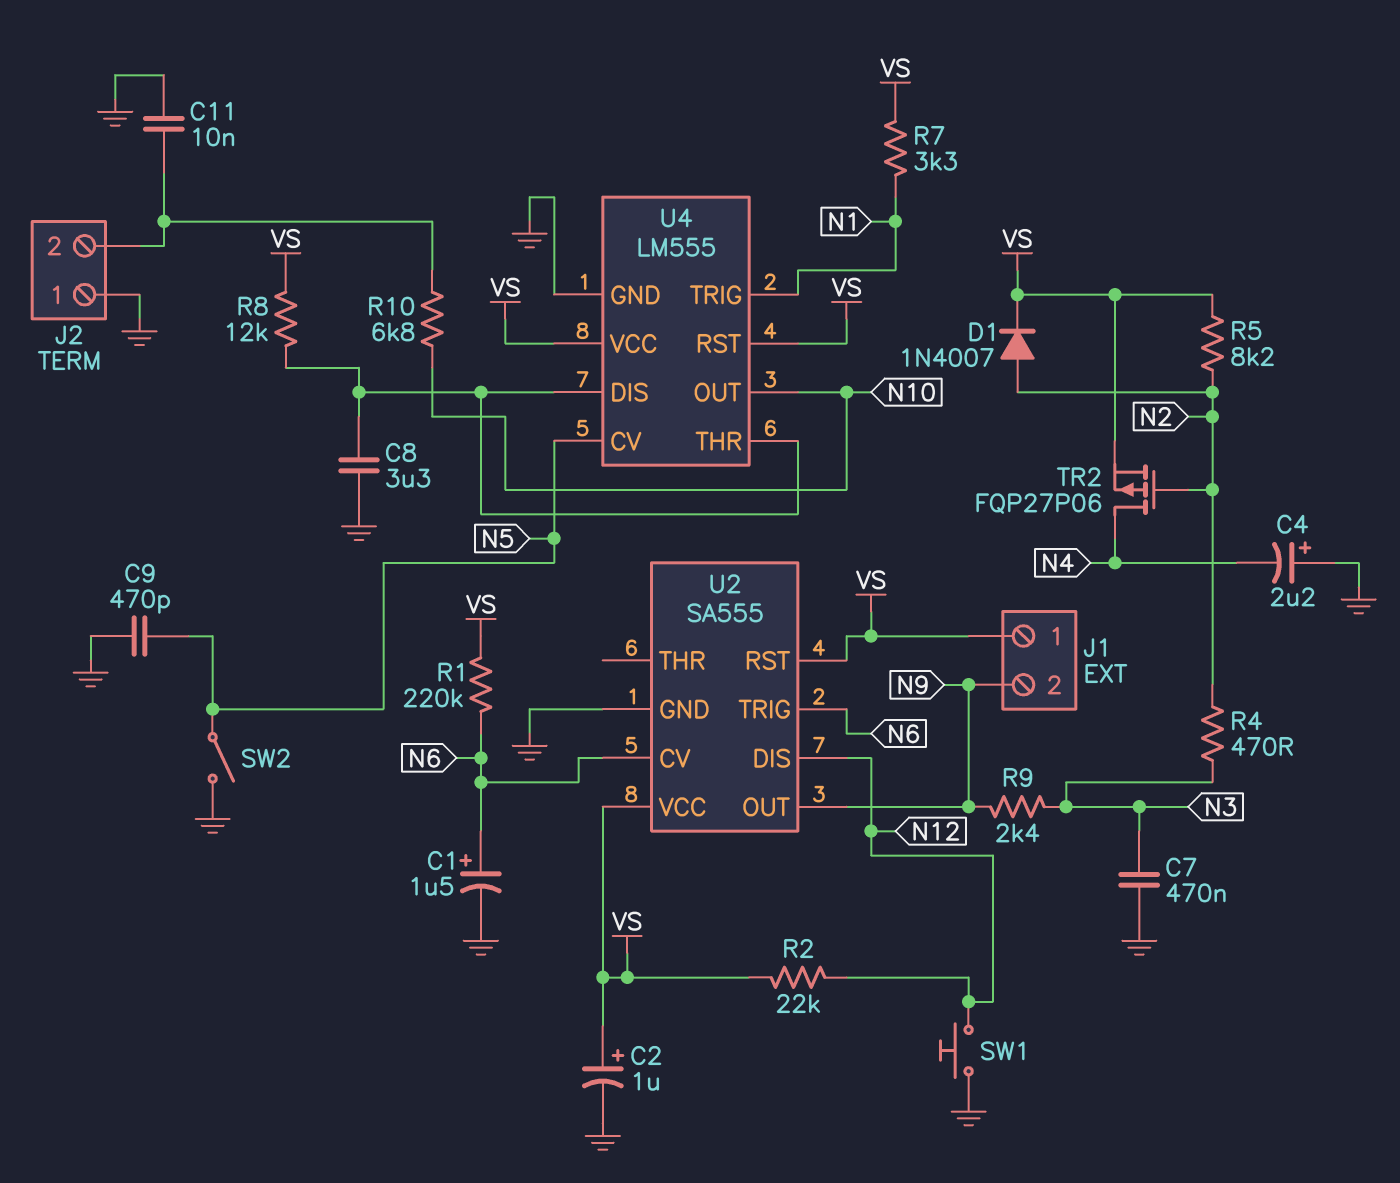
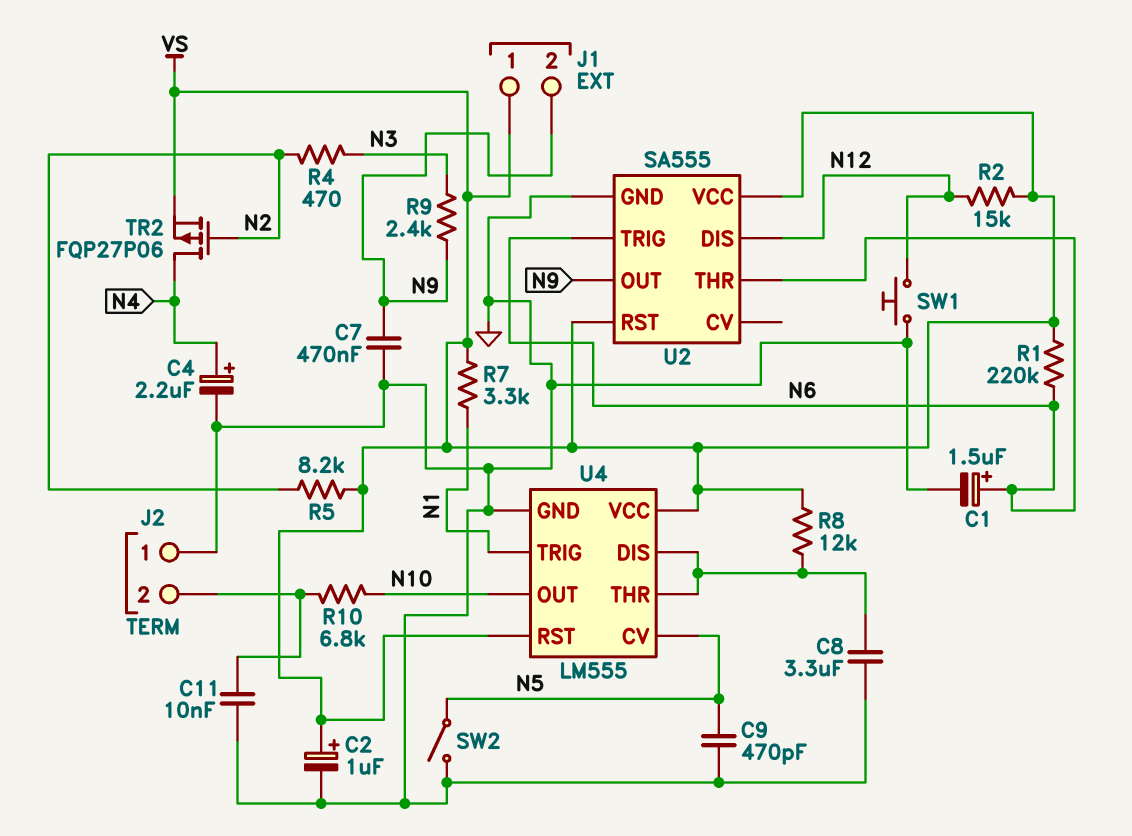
C4: 2.2uF (plus GND, minus N4) -> 2.2uF (plus N4, minus GND)
C7: 470nF (GND, N3) -> 470nF (GND, N9)
D1: diode 1N4007 (A N2, K VS) -> none
R2: 22k (N12, VS) -> 15k (N12, VS)
U2 pin CV: N6 -> none
U2 pin THR: none -> N6

